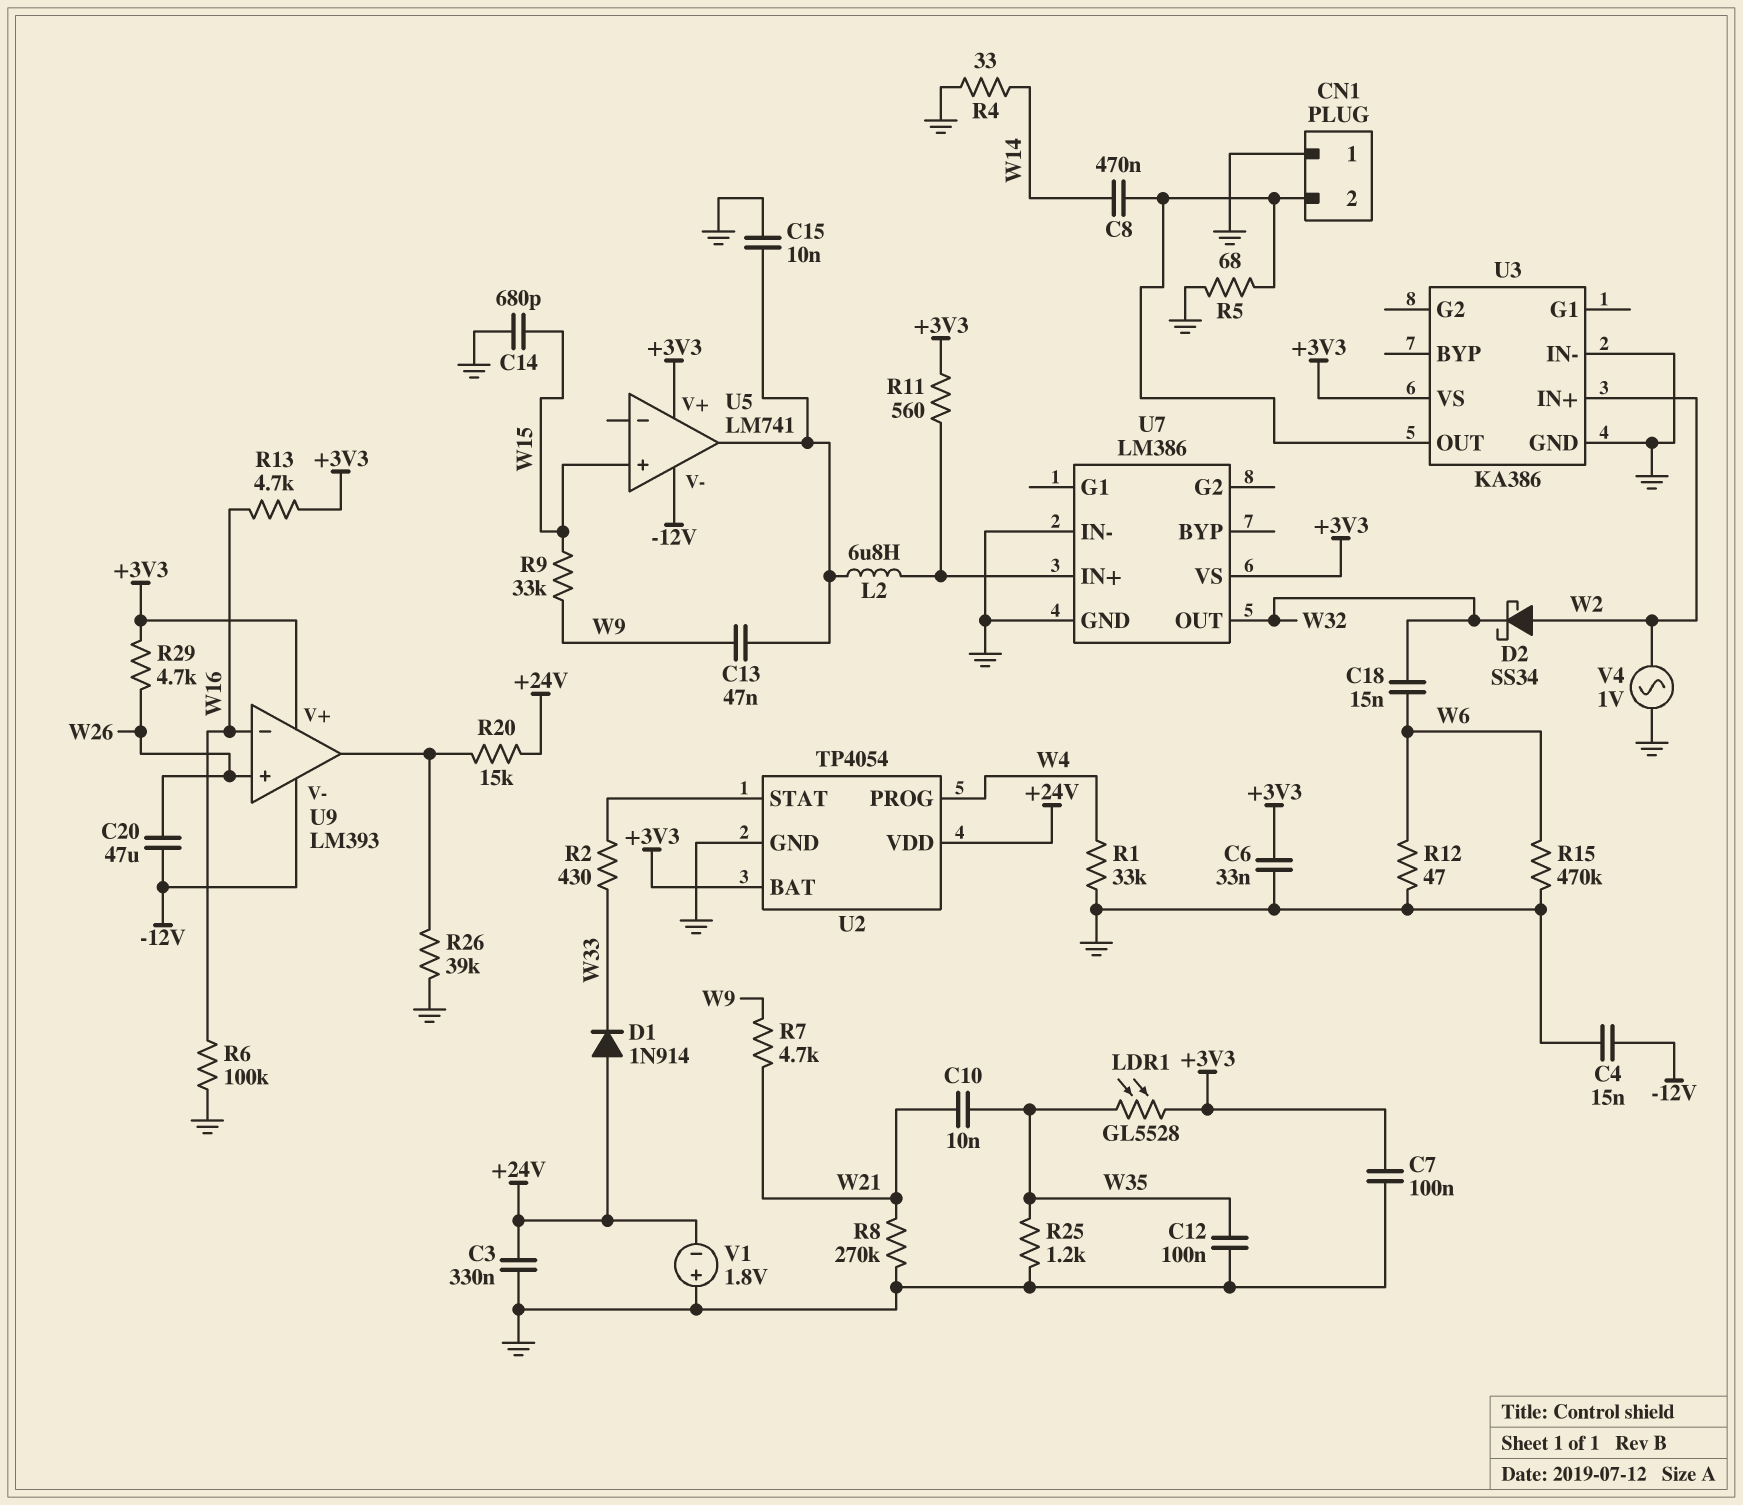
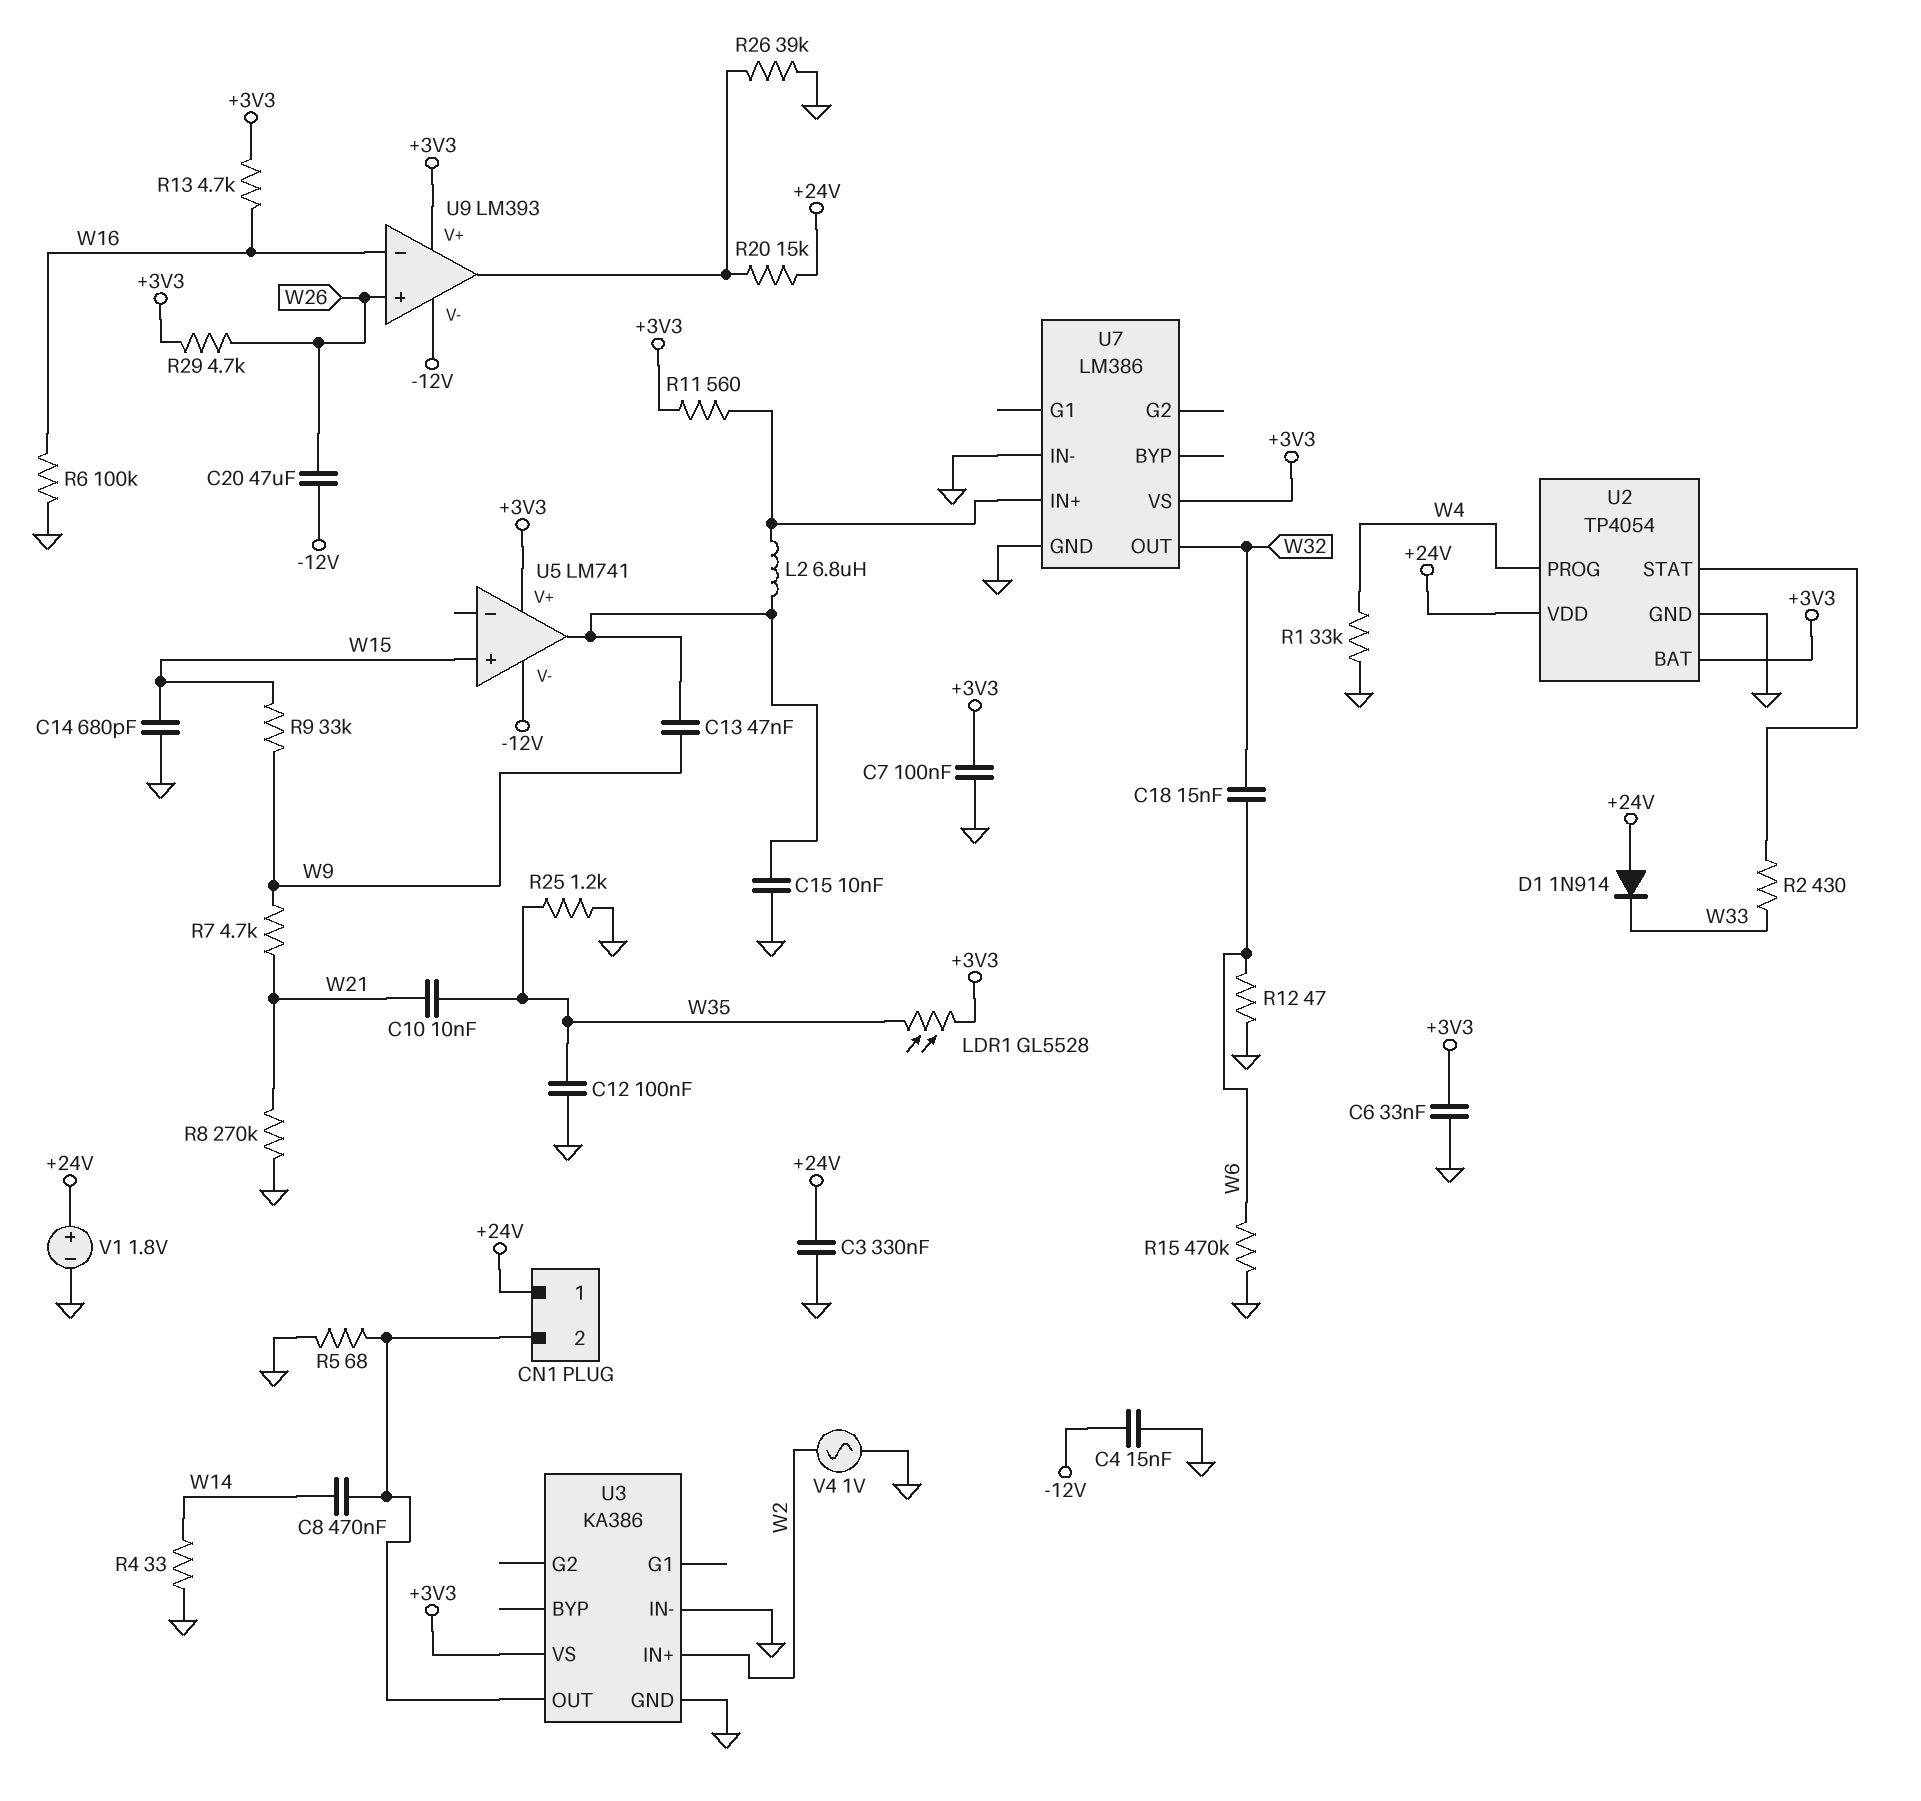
CN1 pin 1: GND -> +24V
D2: schottky SS34 (A W2, K W32) -> none
V1: 1.8V (plus GND, minus +24V) -> 1.8V (plus +24V, minus GND)

